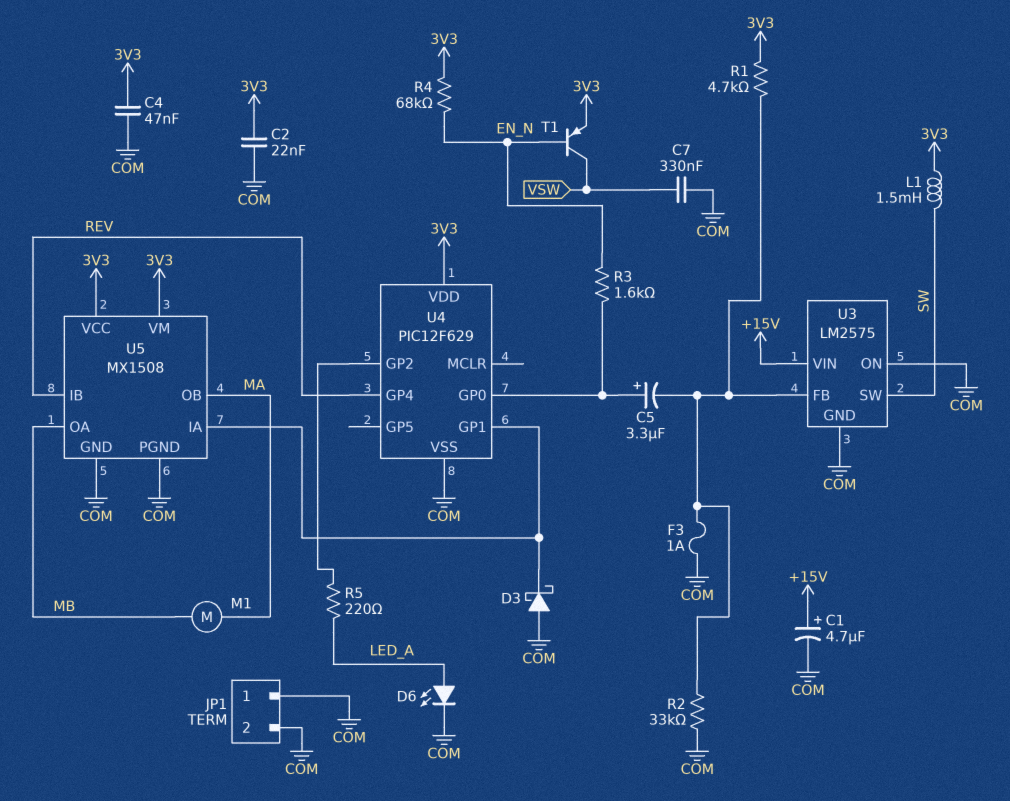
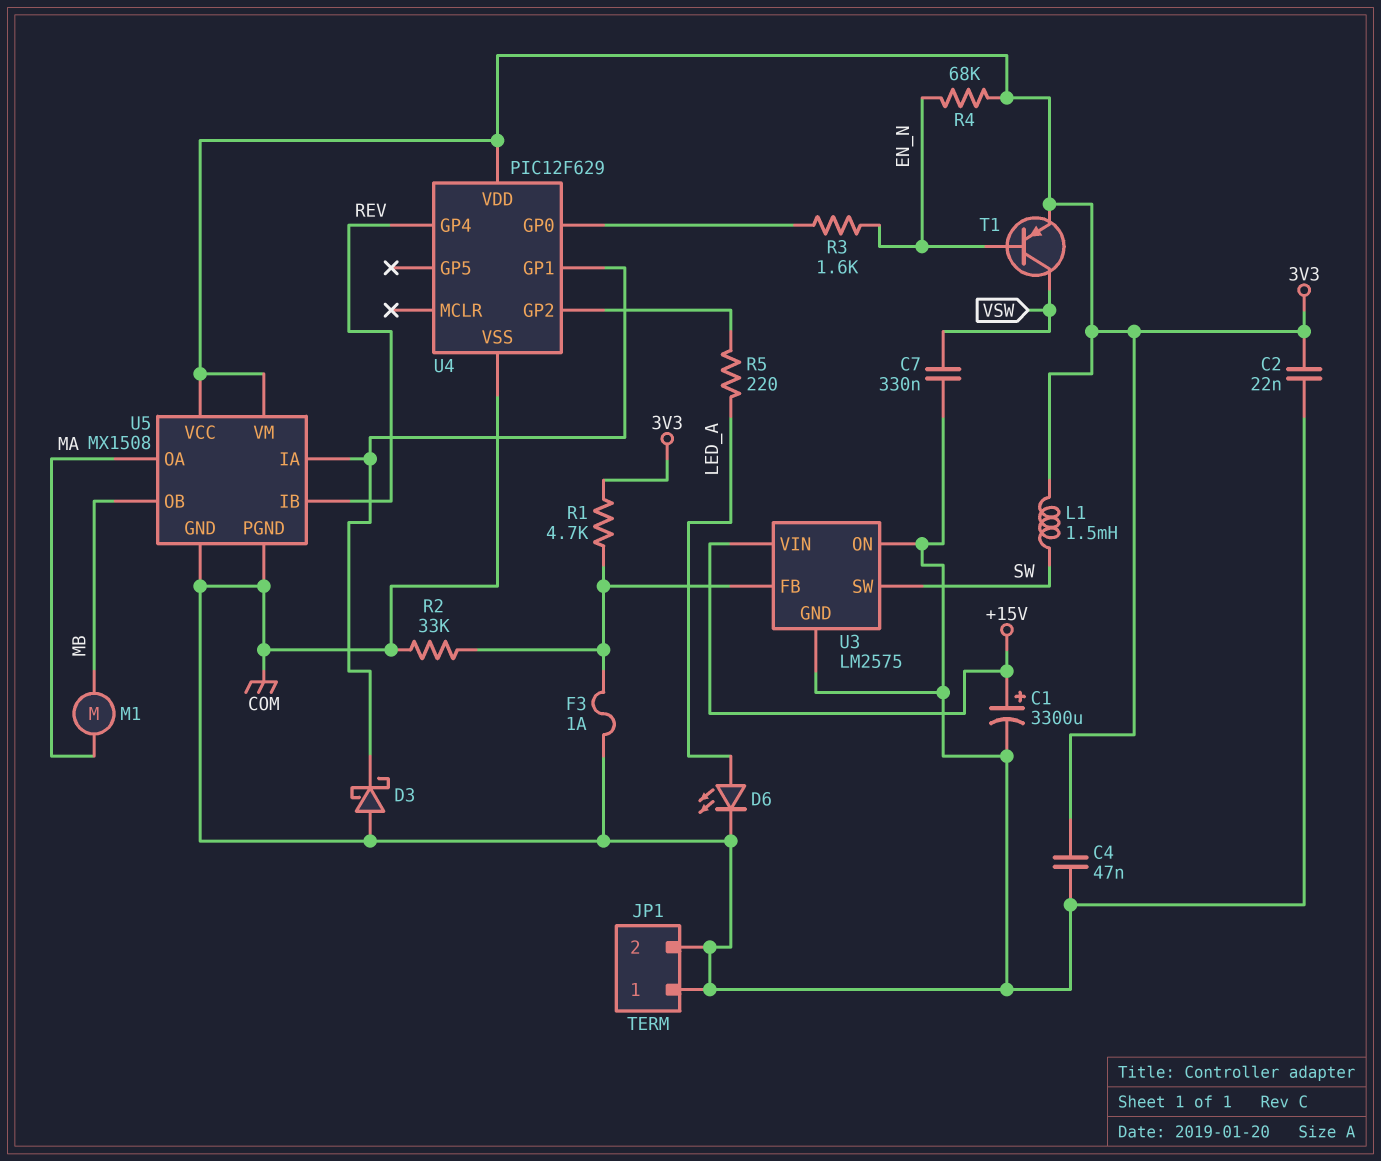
C1: 4.7uF (plus +15V, minus COM) -> 3300uF (plus +15V, minus COM)
C5: 3.3uF (plus U4/GP0, minus U3/FB) -> none
U5 pin OA: MB -> MA
U5 pin OB: MA -> MB

